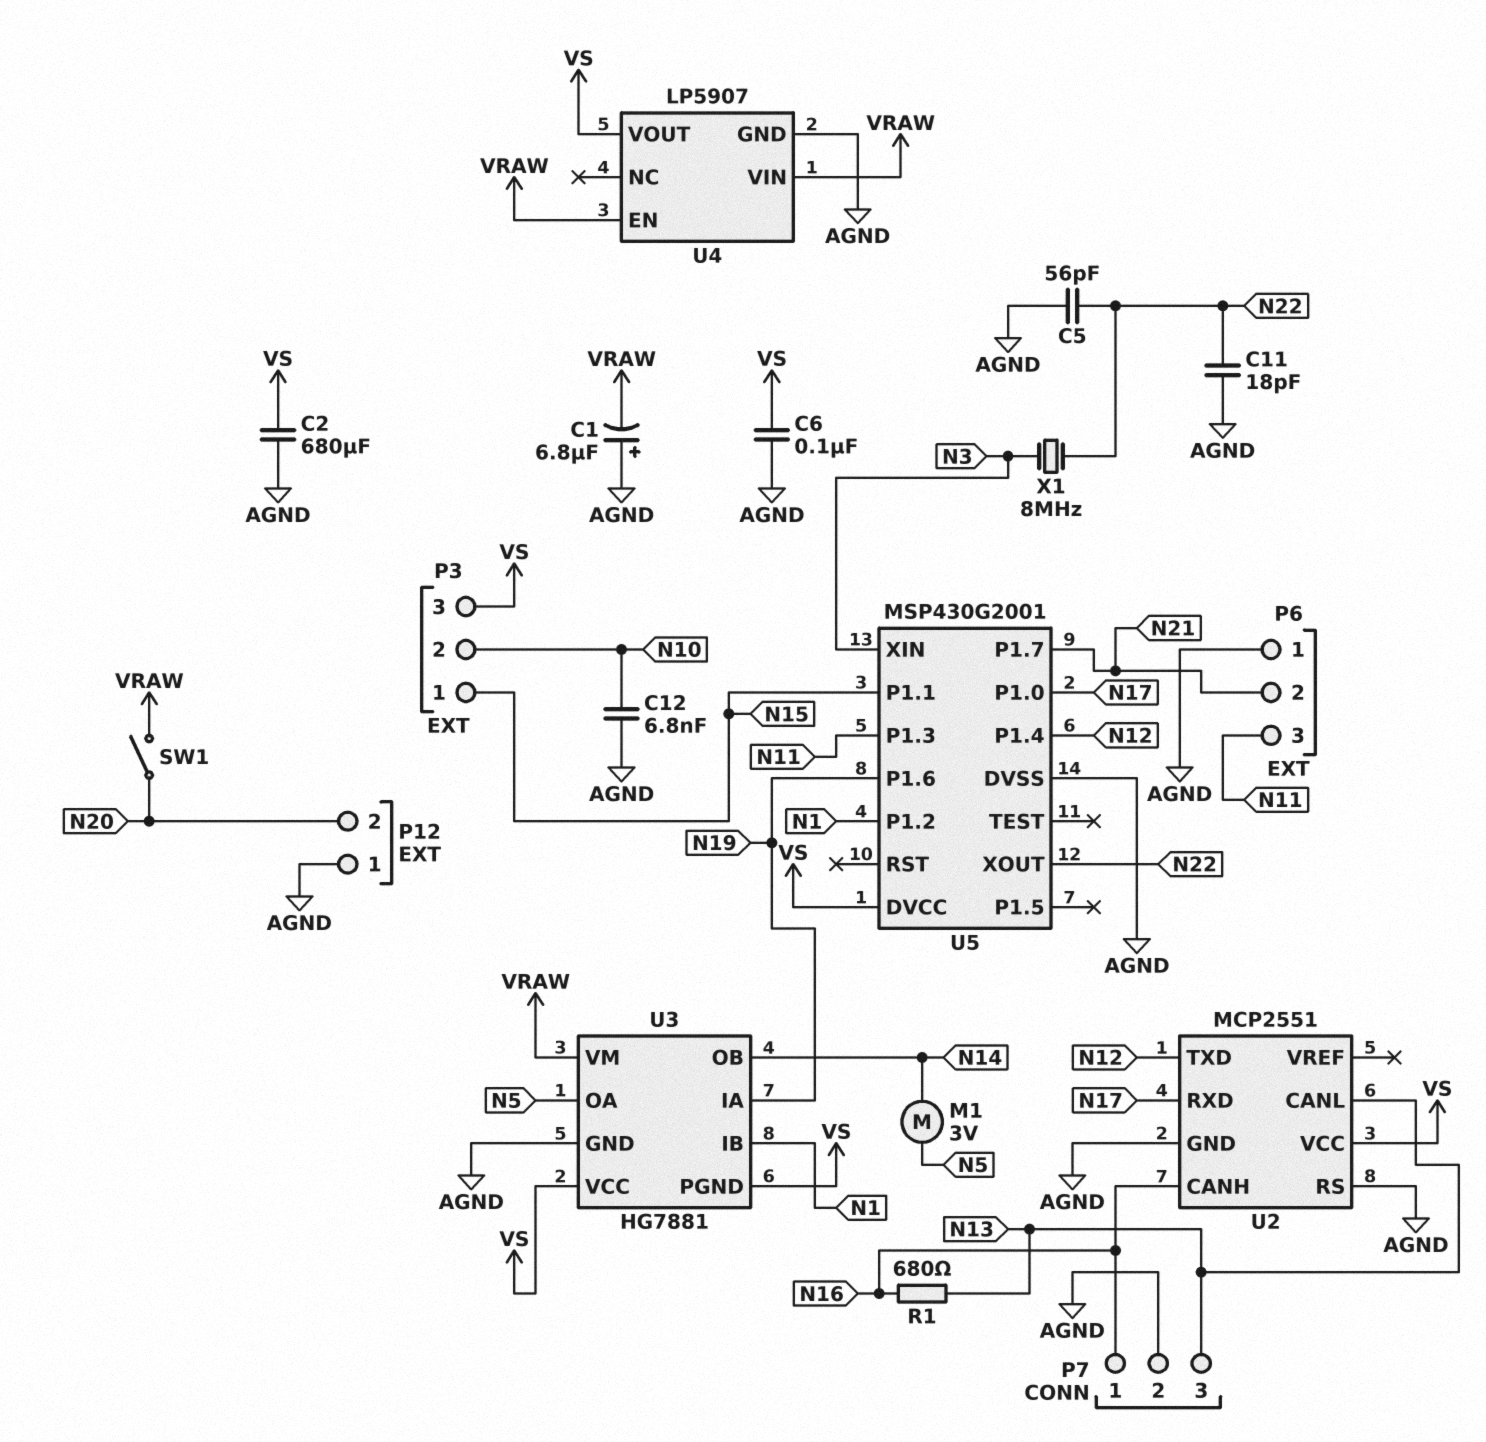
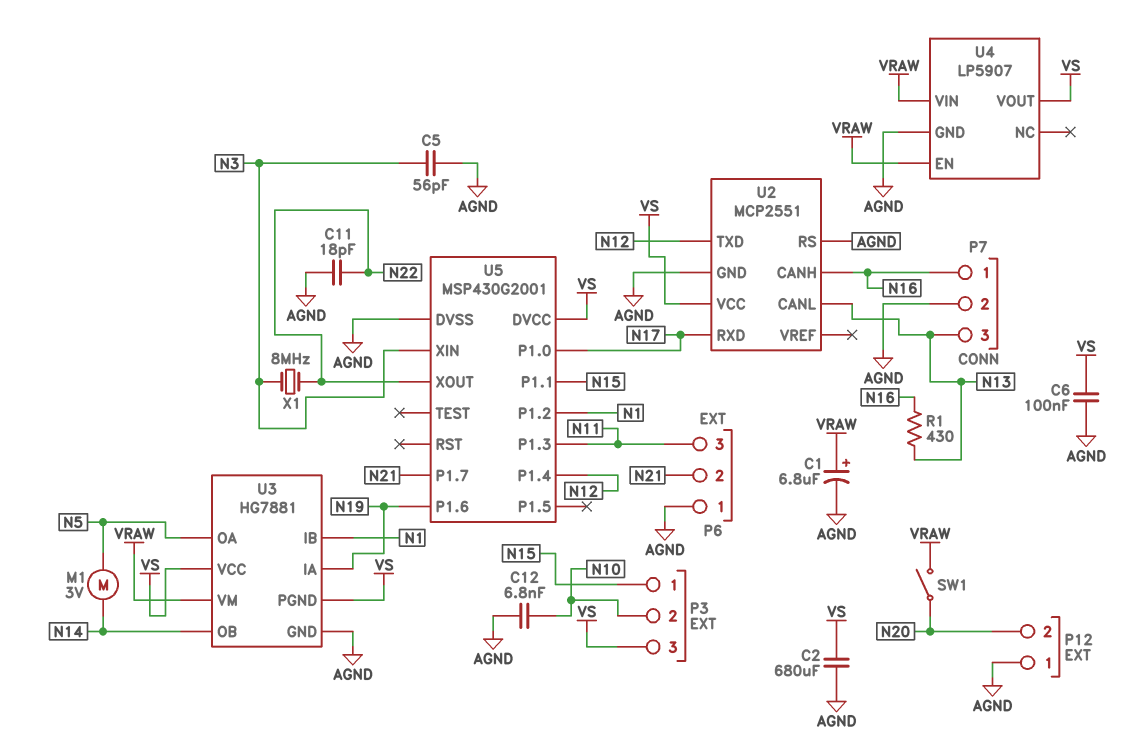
C1: 6.8uF (plus AGND, minus VRAW) -> 6.8uF (plus VRAW, minus AGND)
C5: 56pF (AGND, N22) -> 56pF (AGND, N3)
R1: 680 (N13, N16) -> 430 (N13, N16)

